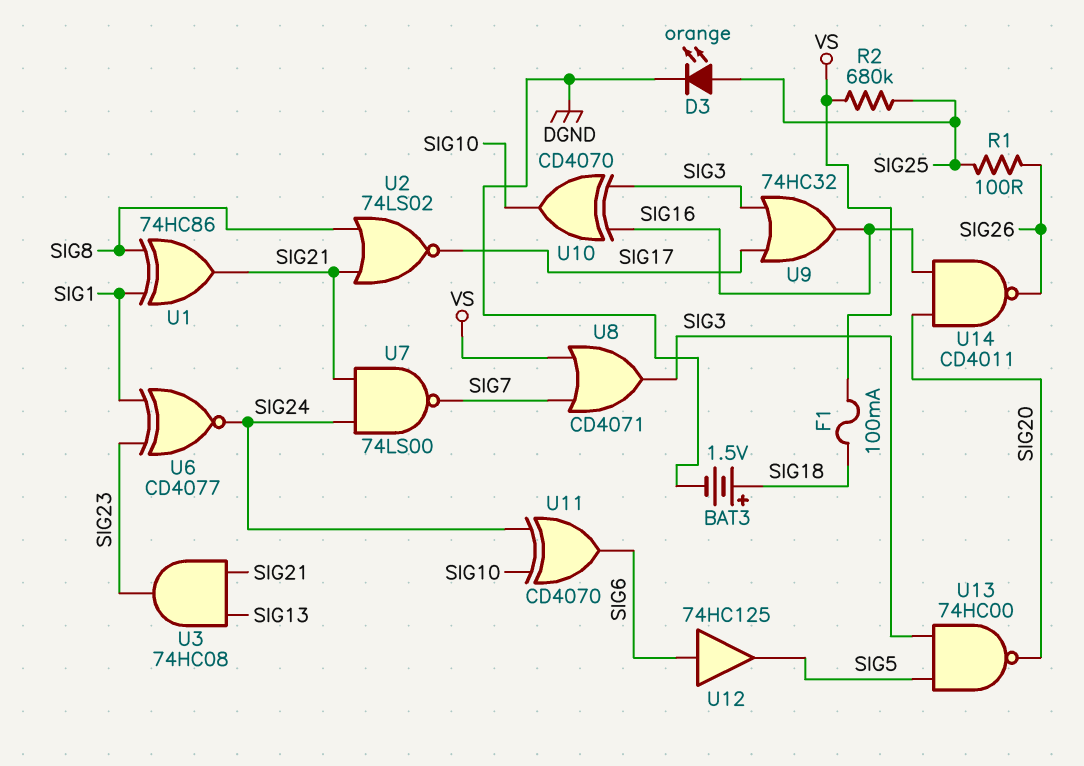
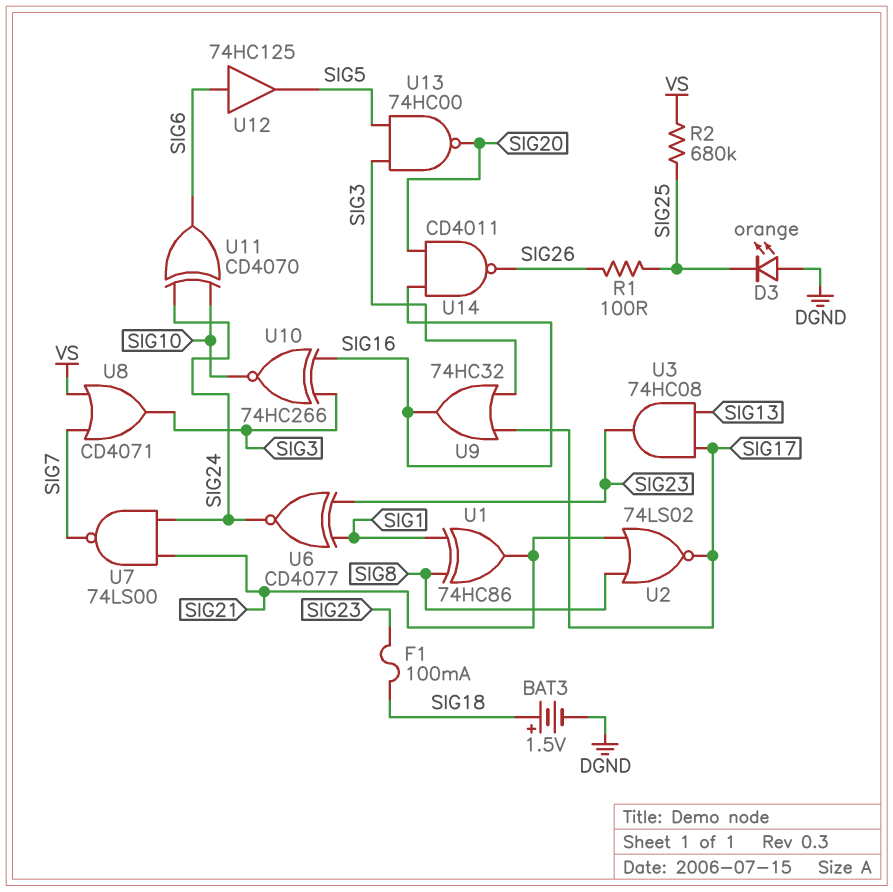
D3: LED orange (A SIG25, K DGND) -> LED orange (A DGND, K SIG25)
F1: 100mA (SIG18, VS) -> 100mA (SIG18, SIG23)
U3: AND 74HC08 (in SIG13, in SIG21, out SIG23) -> AND 74HC08 (in SIG13, in SIG17, out SIG23)
U10: XOR CD4070 (in SIG3, in SIG16, out SIG10) -> XNOR 74HC266 (in SIG3, in SIG16, out SIG10)

